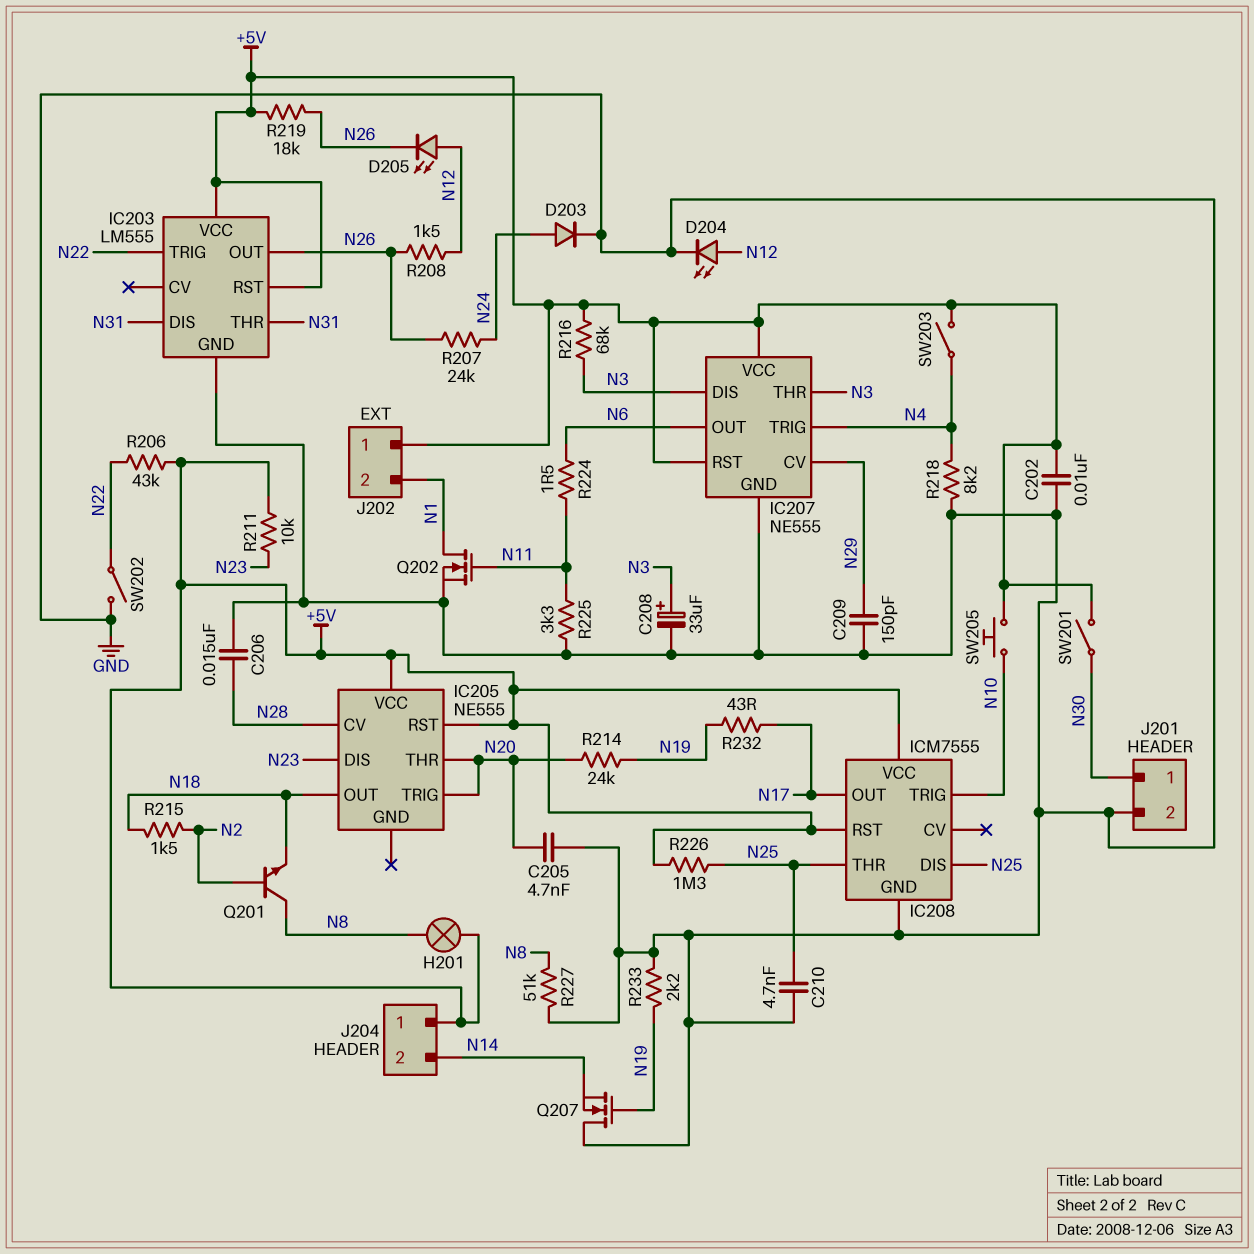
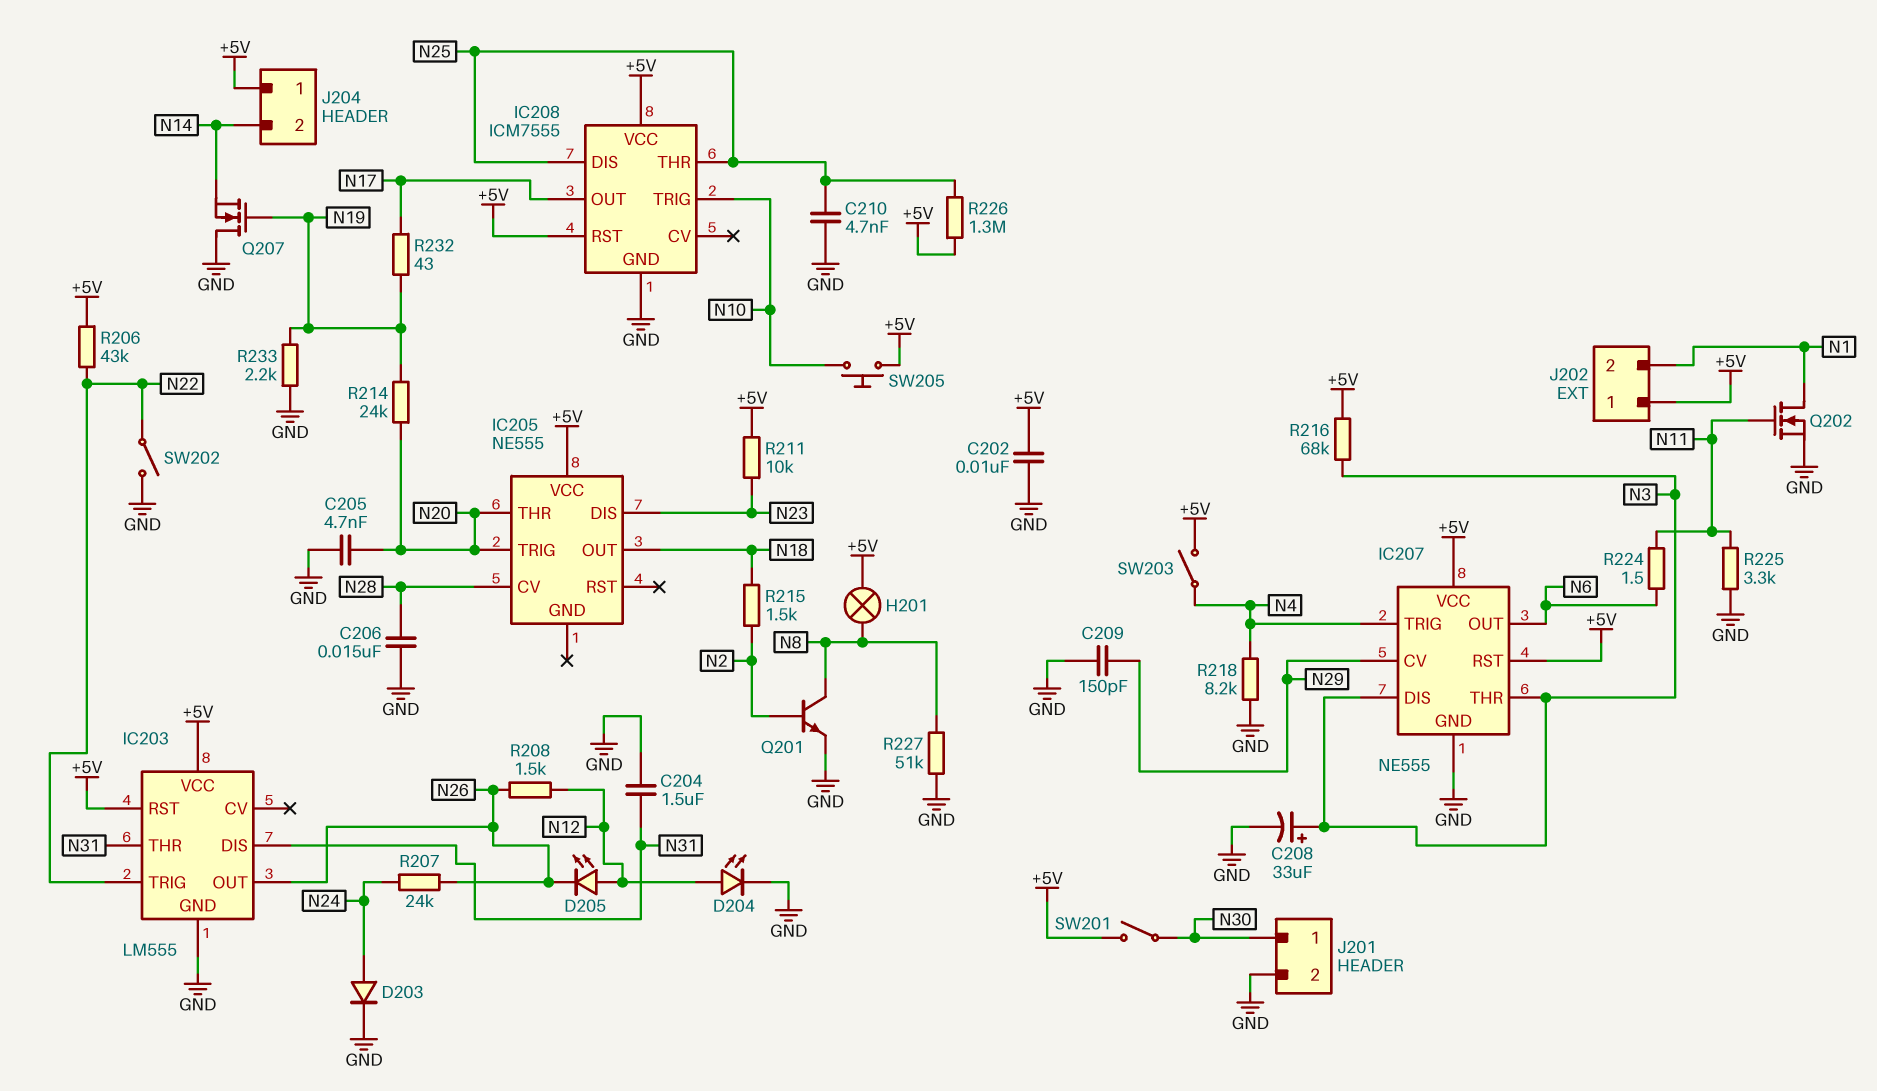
C204: none -> 1.5uF (GND, N31)
IC205 pin RST: +5V -> none
Q201: NPN (B N2, C N8, E N18) -> NPN (B N2, C N8, E GND)
R219: 18k (+5V, N26) -> none

